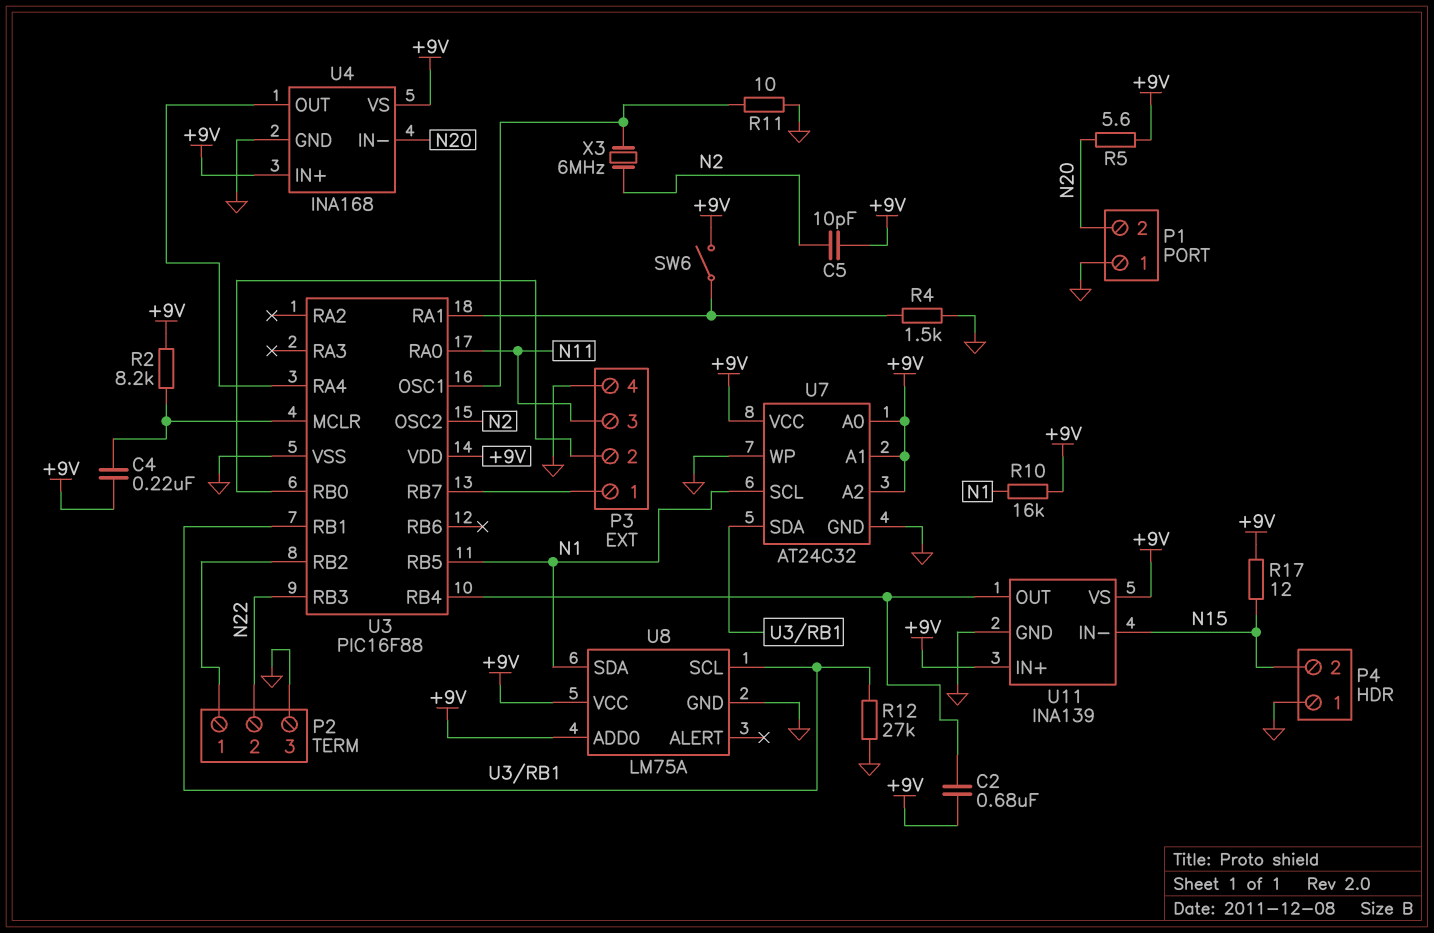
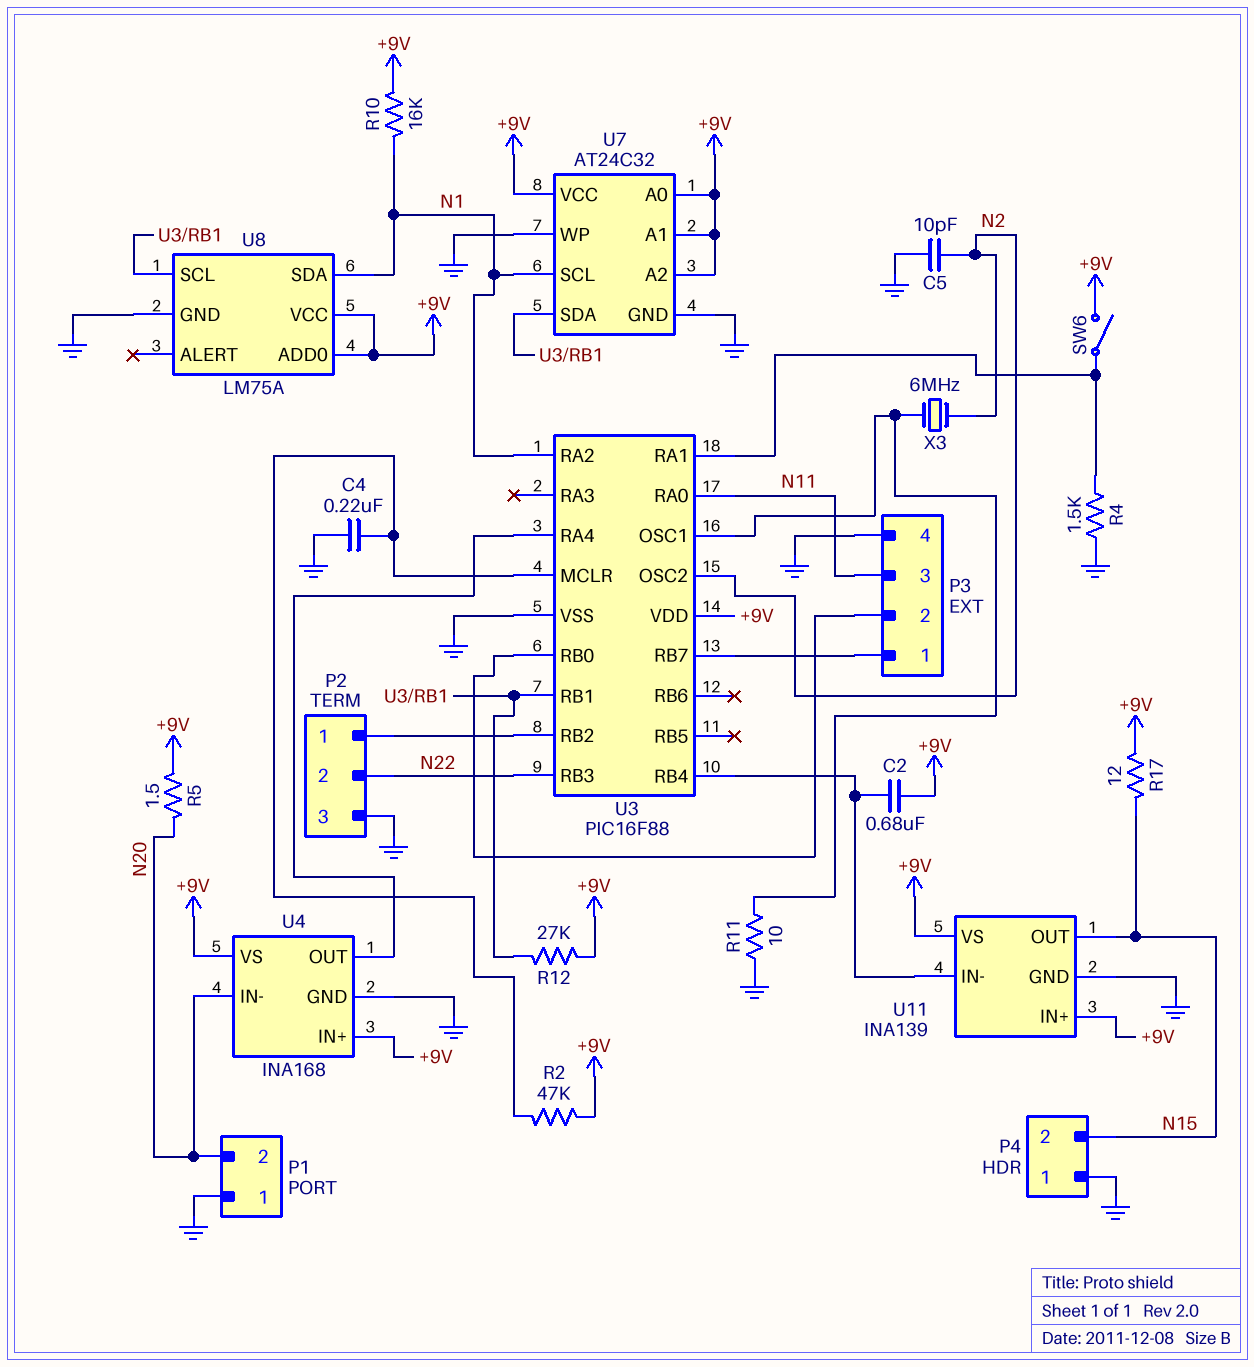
C4: 220nF (+9V, U3/MCLR) -> 220nF (GND, U3/MCLR)
C5: 10pF (+9V, N2) -> 10pF (GND, N2)
R2: 8.2k (+9V, U3/MCLR) -> 47k (+9V, U3/MCLR)
R5: 5.6 (+9V, N20) -> 1.5 (+9V, N20)
R12: 27k (GND, U3/RB1) -> 27k (+9V, U3/RB1)
U3 pin RA2: none -> N1
U3 pin RB5: N1 -> none
U11 pin IN-: N15 -> U3/RB4
U11 pin OUT: U3/RB4 -> N15

